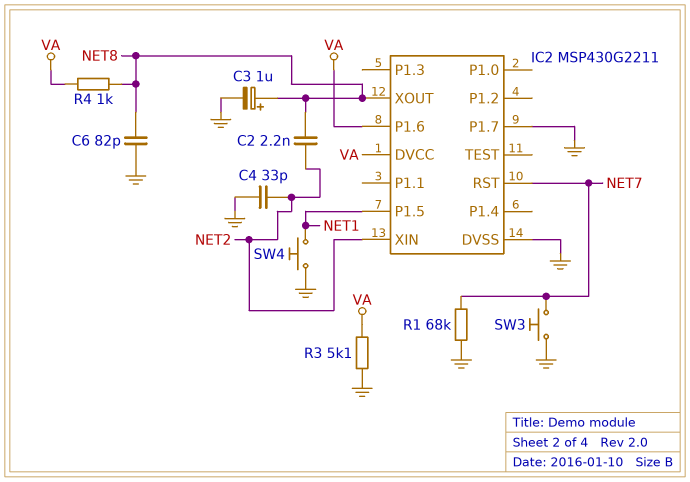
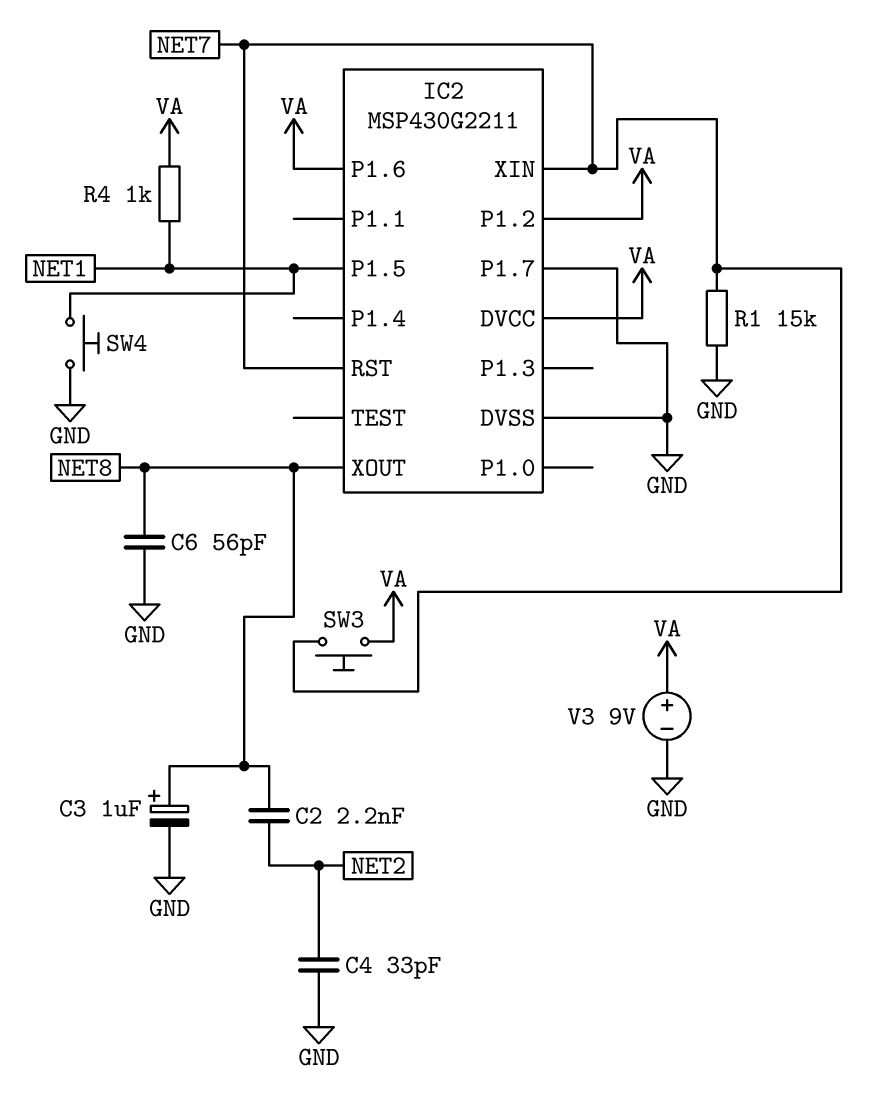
C6: 82pF (GND, NET8) -> 56pF (GND, NET8)
IC2 pin P1.2: none -> VA
IC2 pin XIN: NET2 -> NET7
R1: 68k (GND, NET7) -> 15k (GND, NET7)
R3: 5.1k (GND, VA) -> none
R4: 1k (NET8, VA) -> 1k (NET1, VA)
SW3: button (GND, NET7) -> button (NET7, VA)
V3: none -> 9V (plus VA, minus GND)

